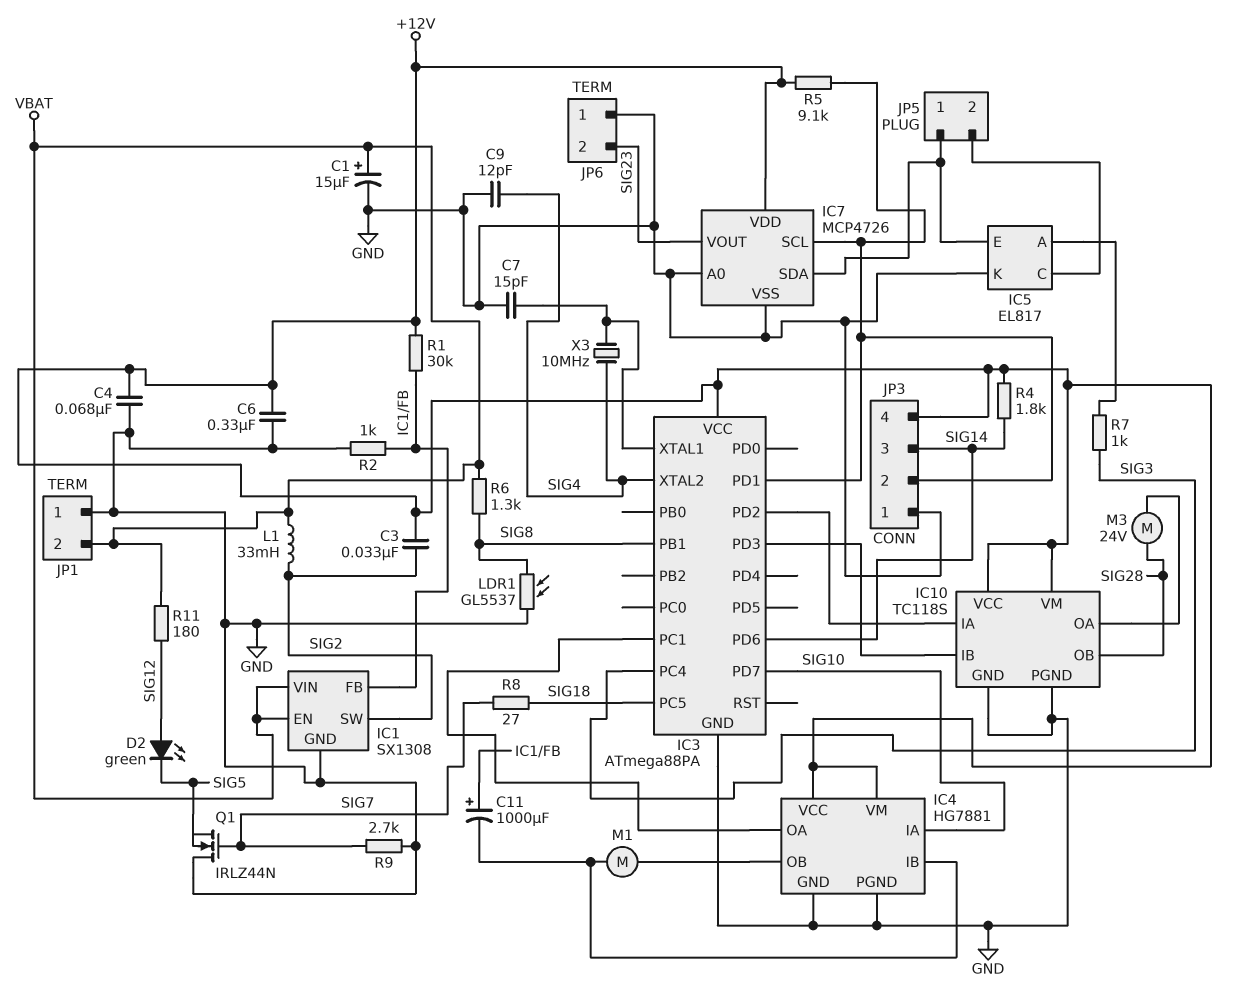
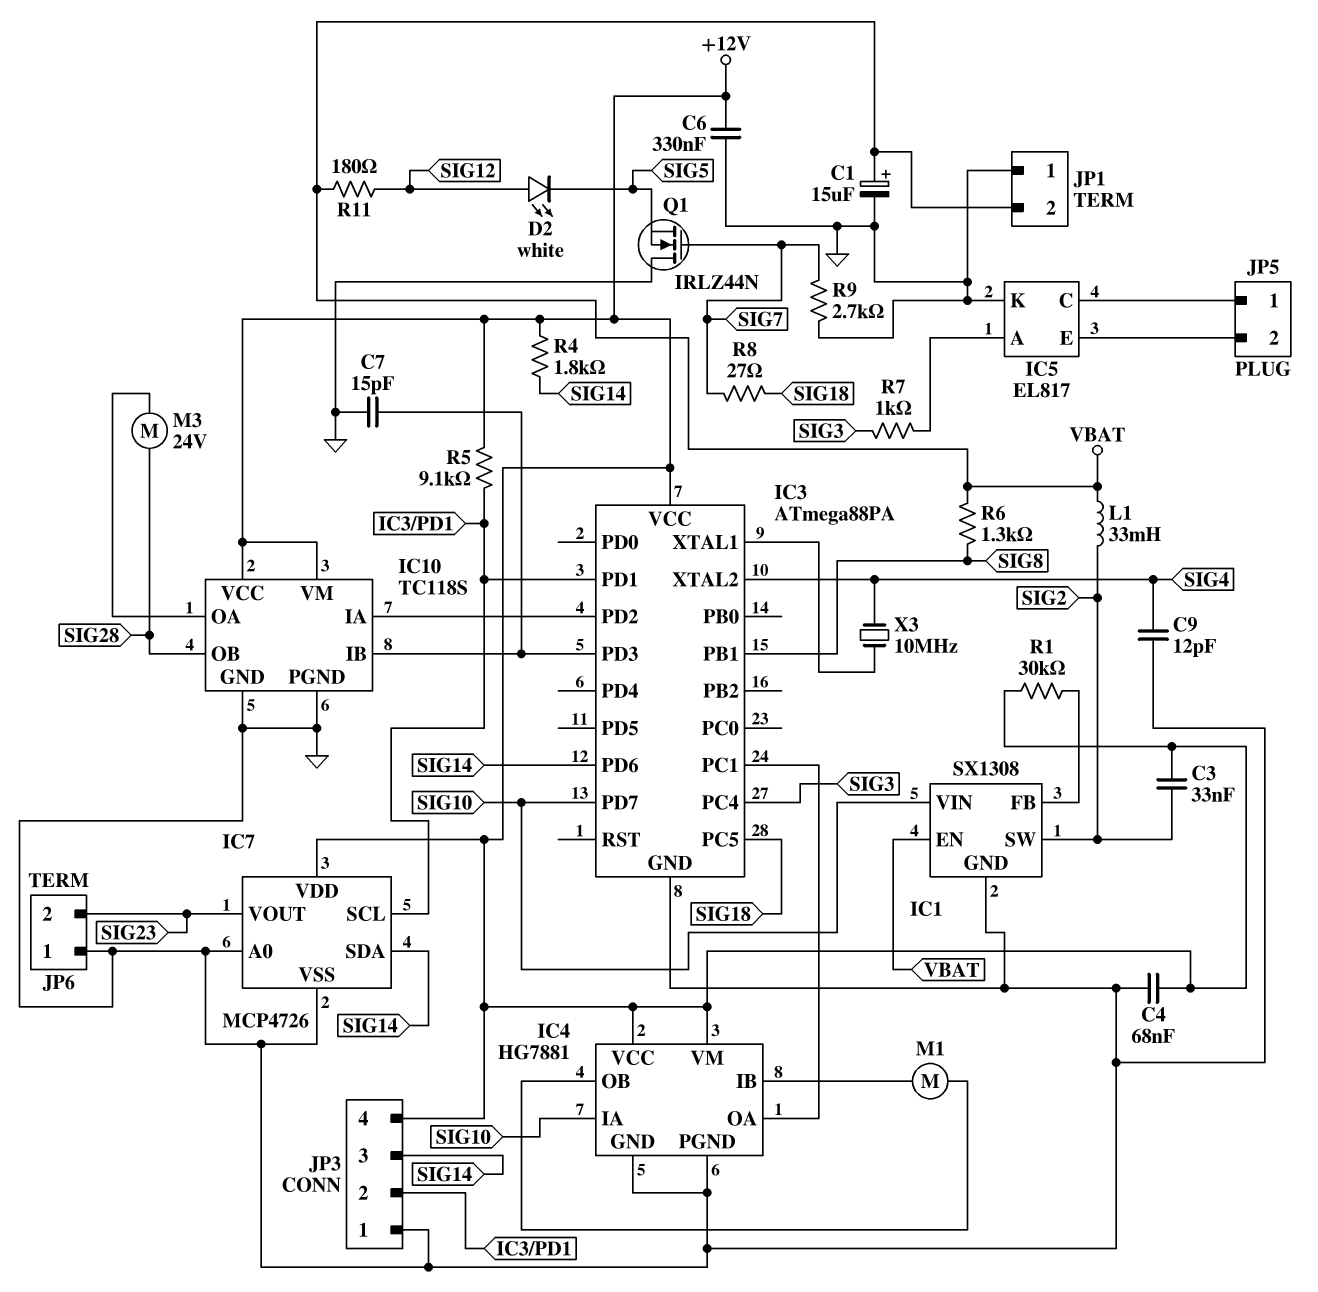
C7: 15pF (GND, IC3/XTAL1) -> 15pF (GND, IC3/PD3)
C11: 1000uF (plus IC1/FB, minus IC4/IB) -> none
D2: LED green (A SIG12, K SIG5) -> LED white (A SIG12, K SIG5)
IC1 pin VIN: VBAT -> SIG10
IC7 pin SDA: IC5/E -> SIG14
JP5 pin 1: IC5/E -> IC5/C
JP5 pin 2: IC5/C -> IC5/E
LDR1: GL5537 (GND, SIG8) -> none
R2: 1k (GND, IC1/FB) -> none

